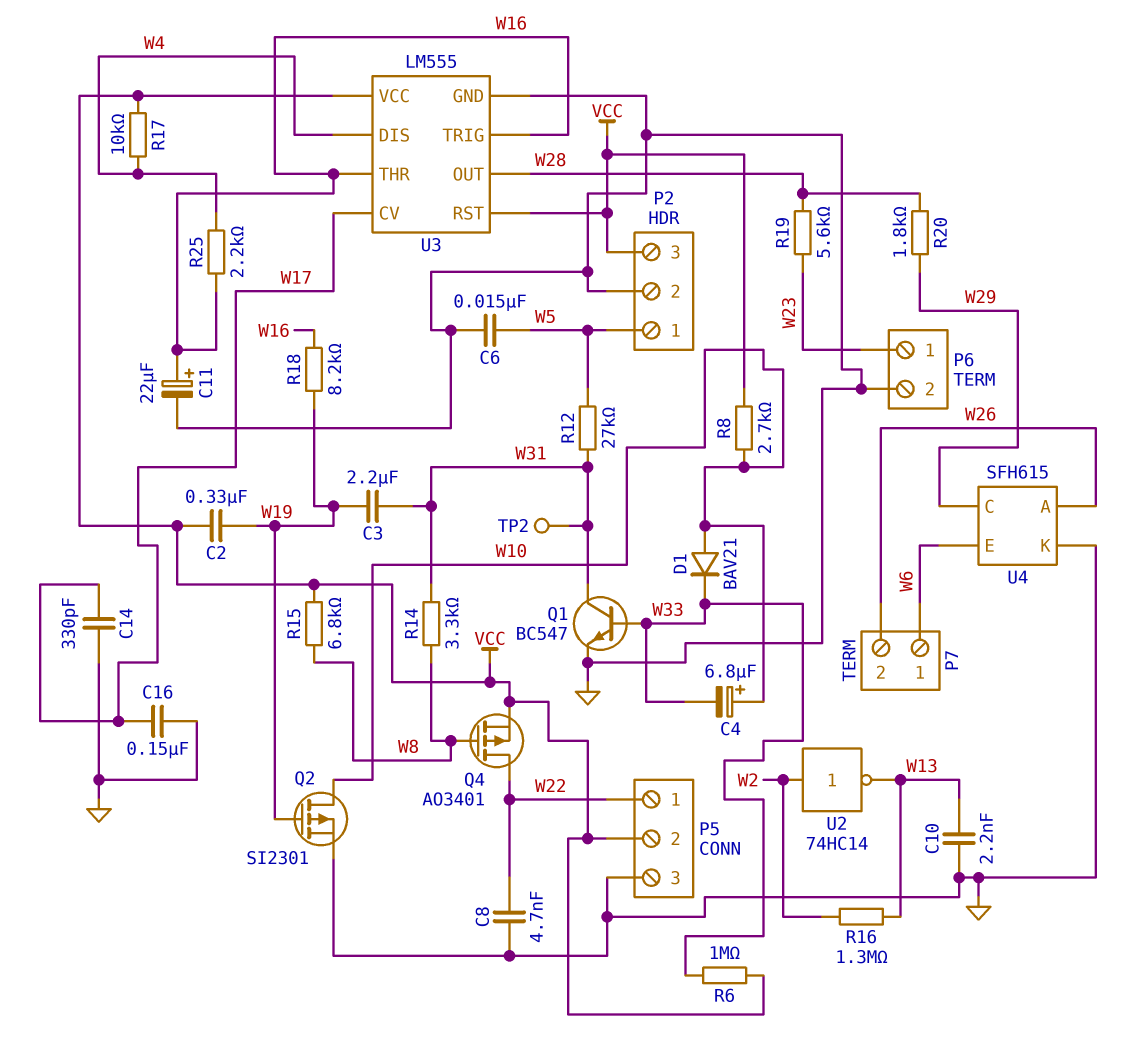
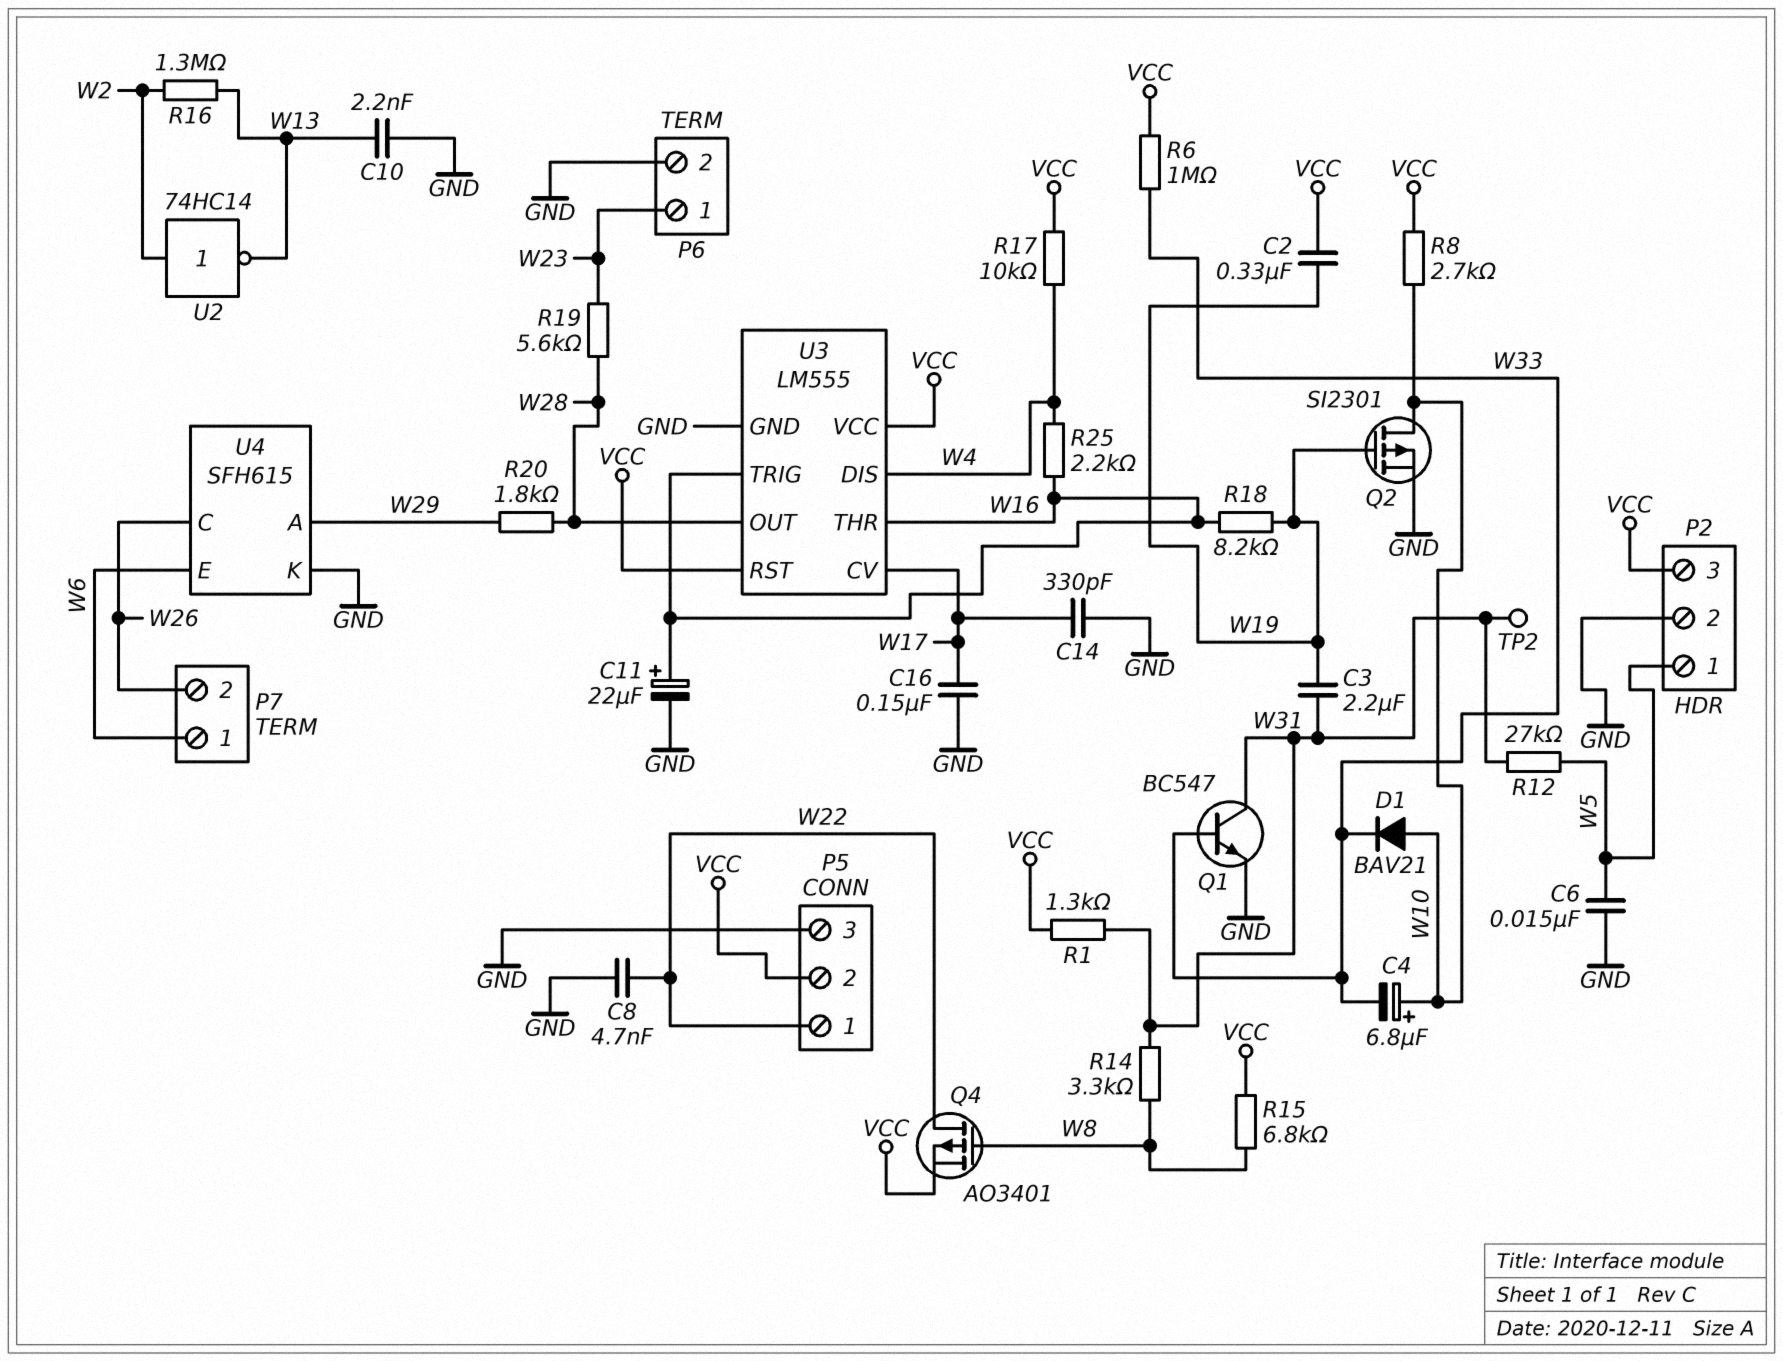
R1: none -> 1.3k (VCC, W31)
U4 pin A: W26 -> W29
U4 pin C: W29 -> W26

